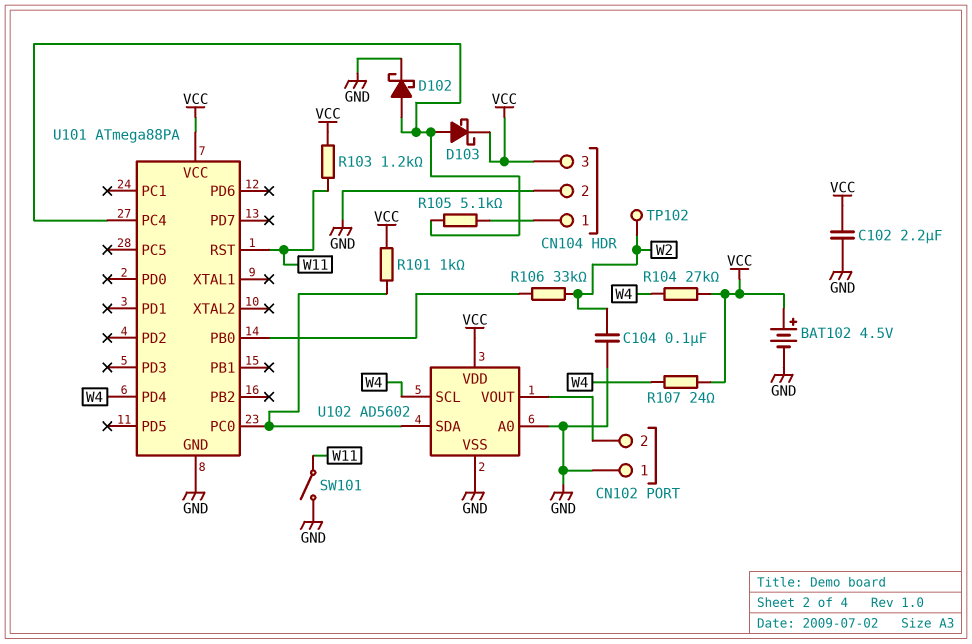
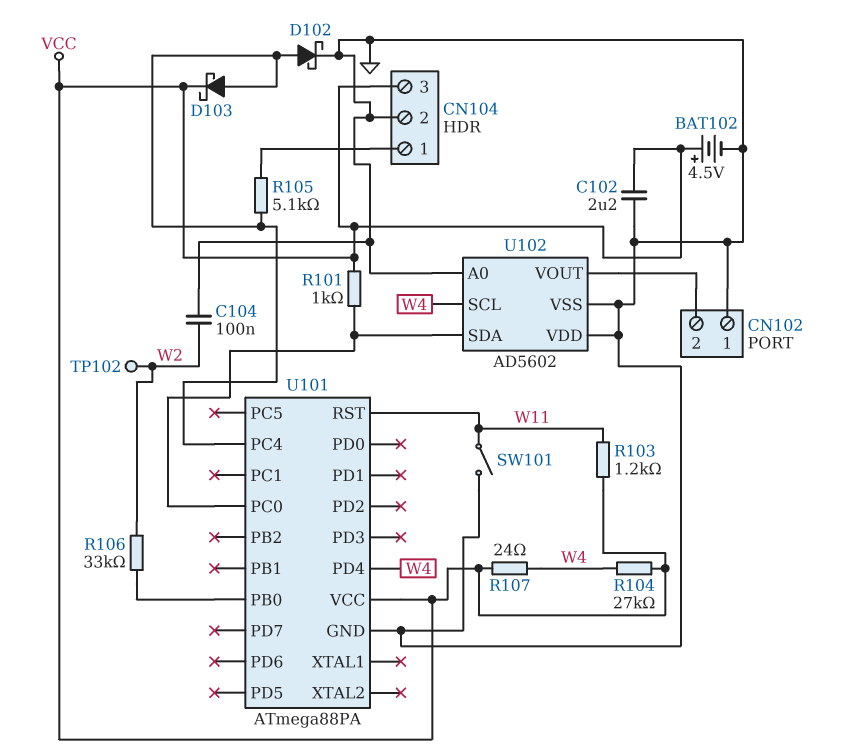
U102 pin VDD: VCC -> GND

